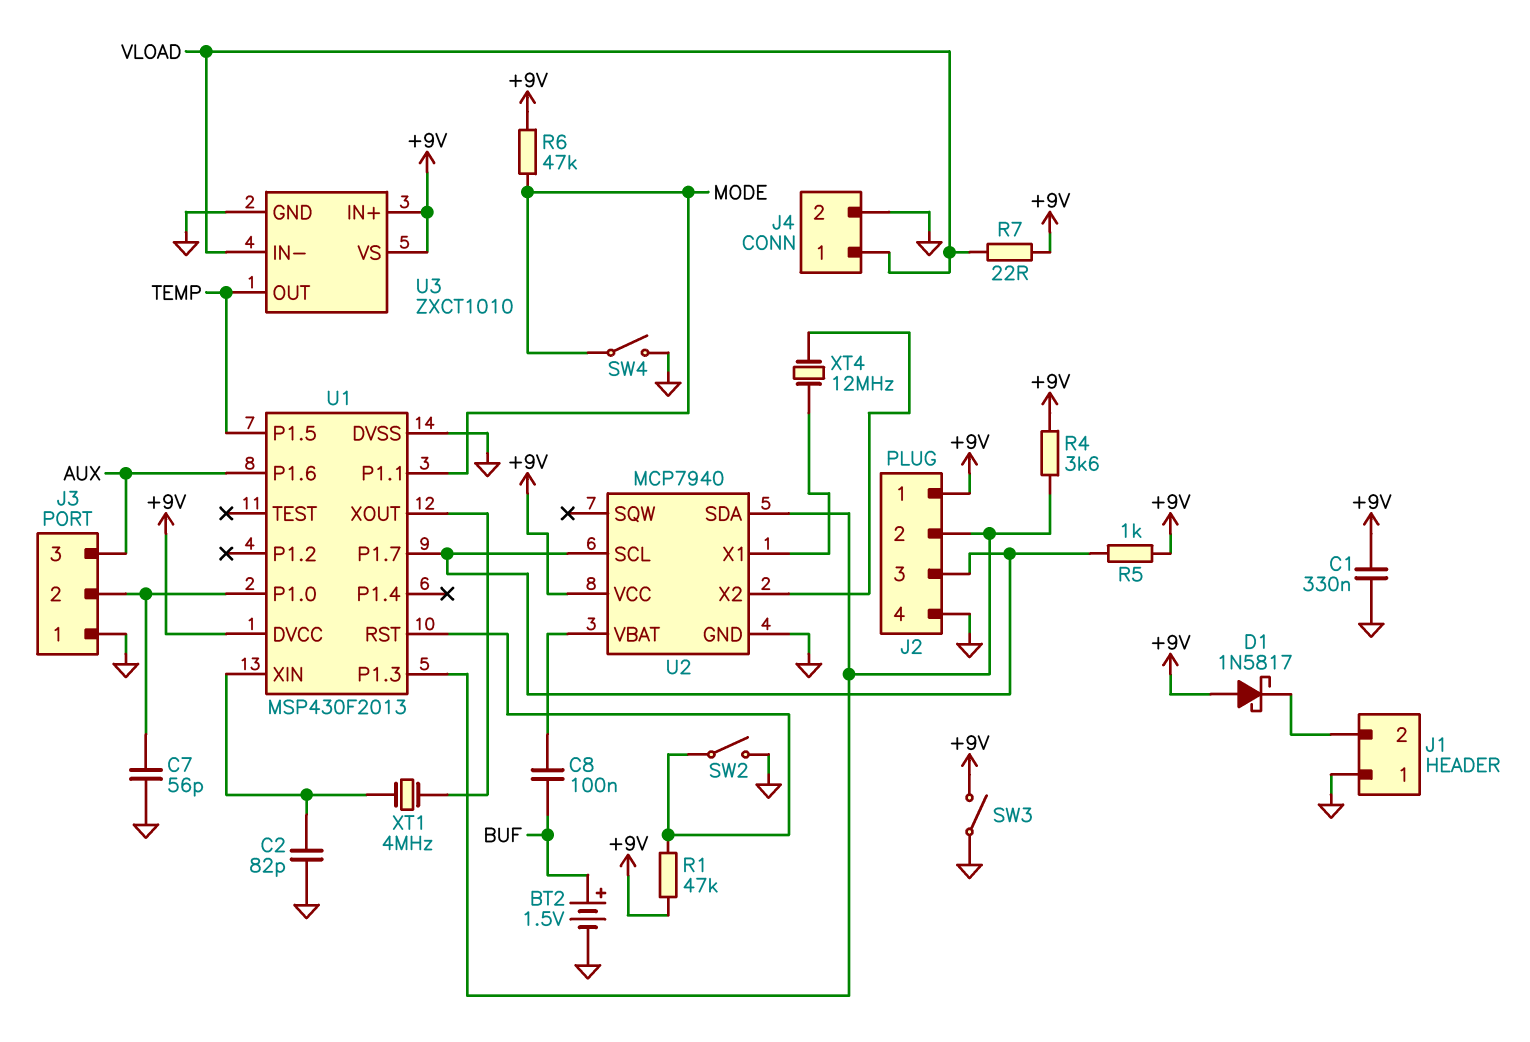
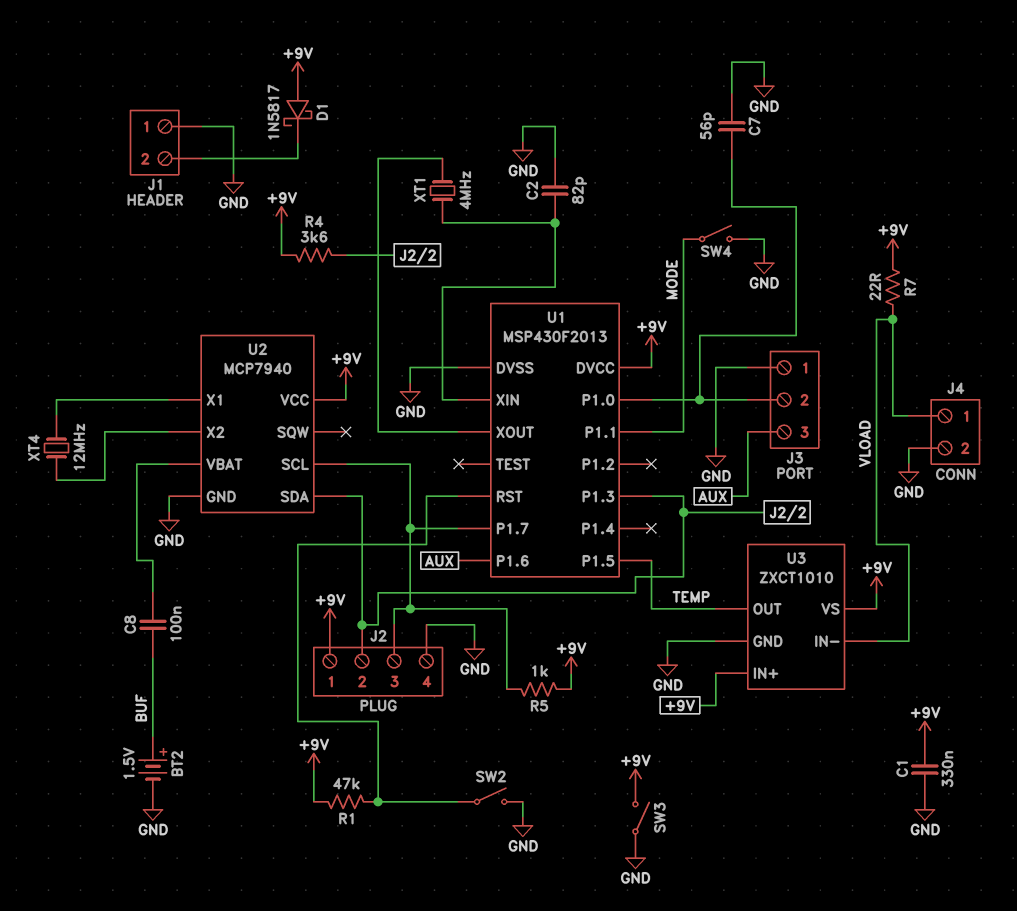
R6: 47k (+9V, MODE) -> none

